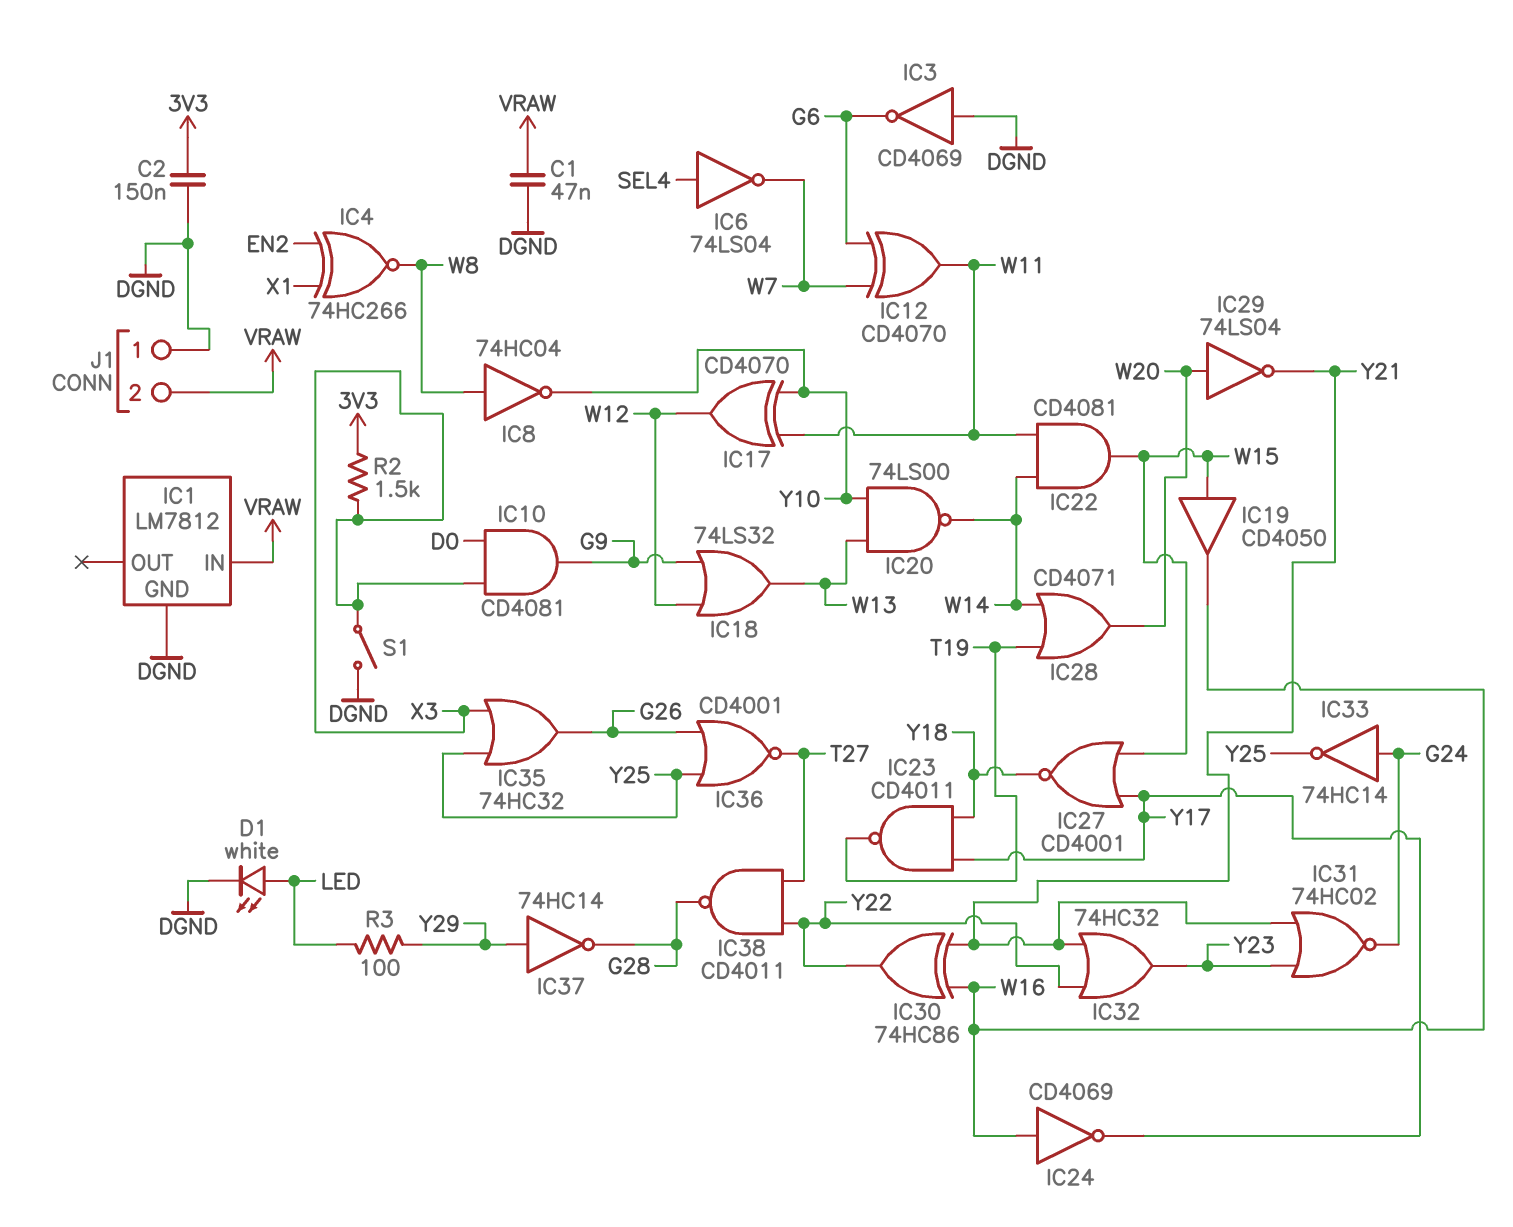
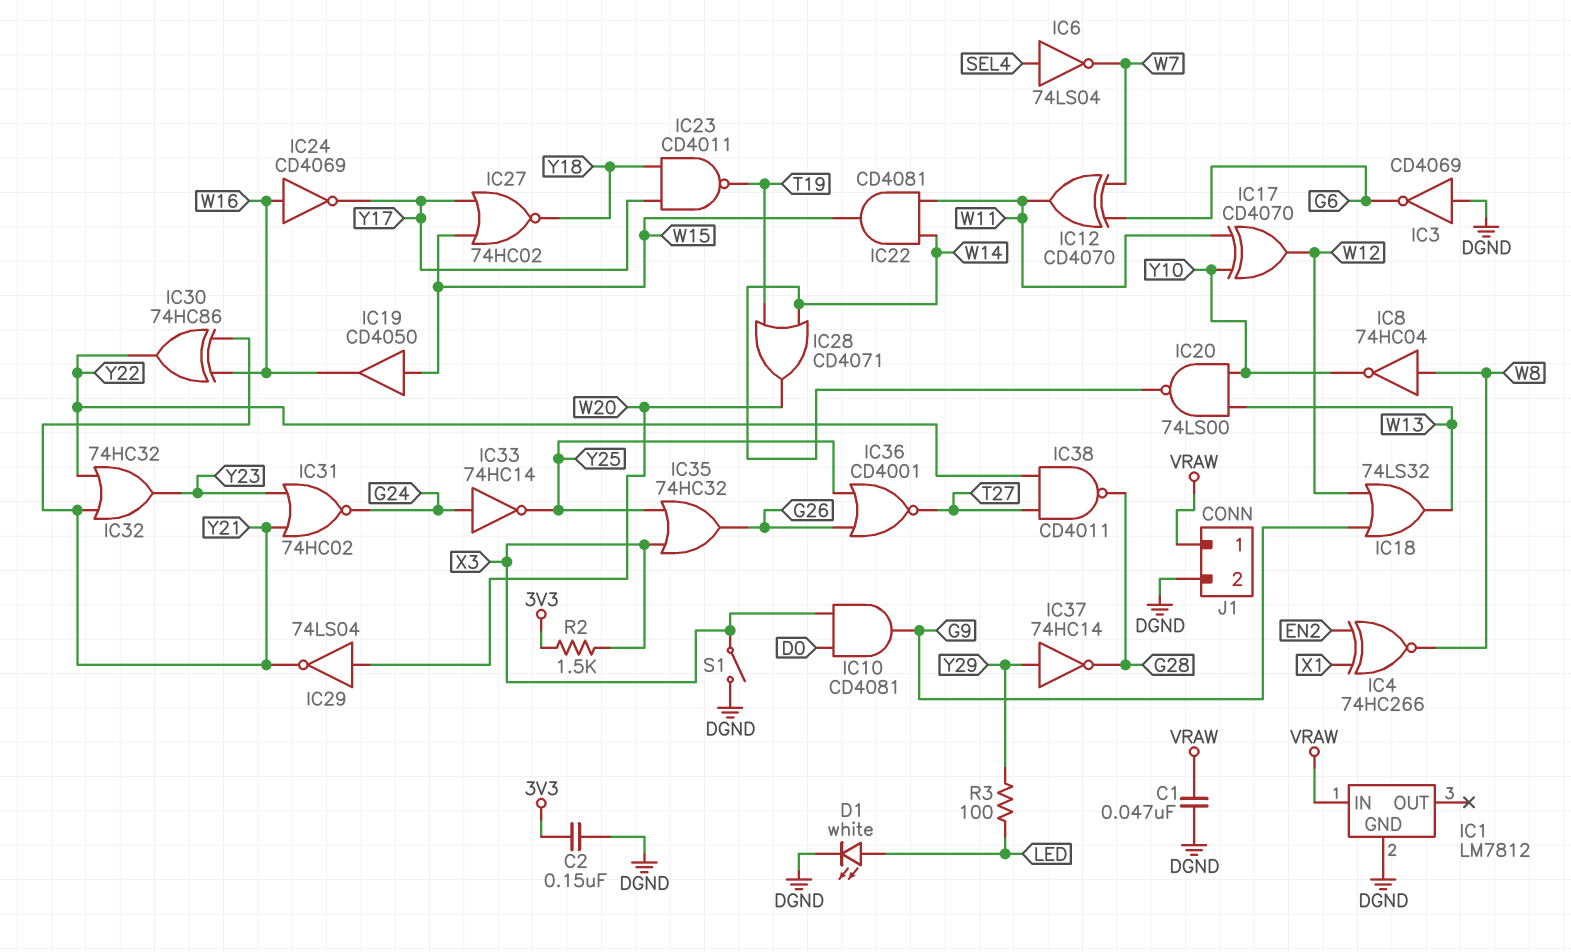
IC27: NOR CD4001 (in W15, in Y17, out Y18) -> NOR 74HC02 (in W15, in Y17, out Y18)
J1 pin 1: DGND -> VRAW
J1 pin 2: VRAW -> DGND

